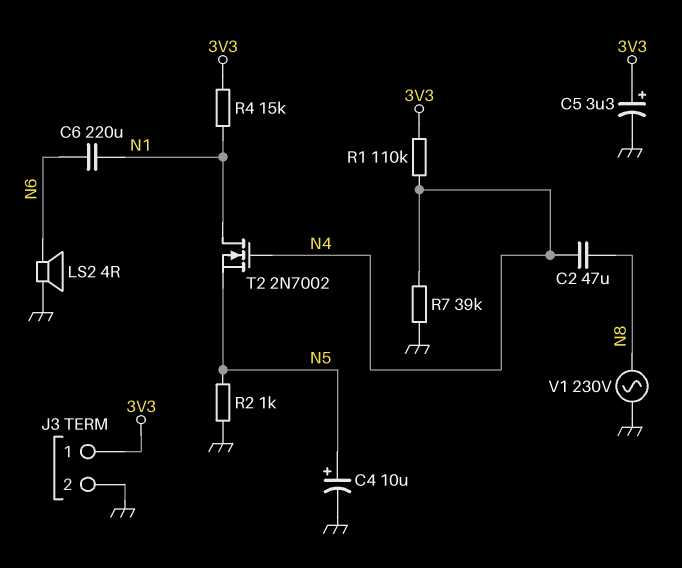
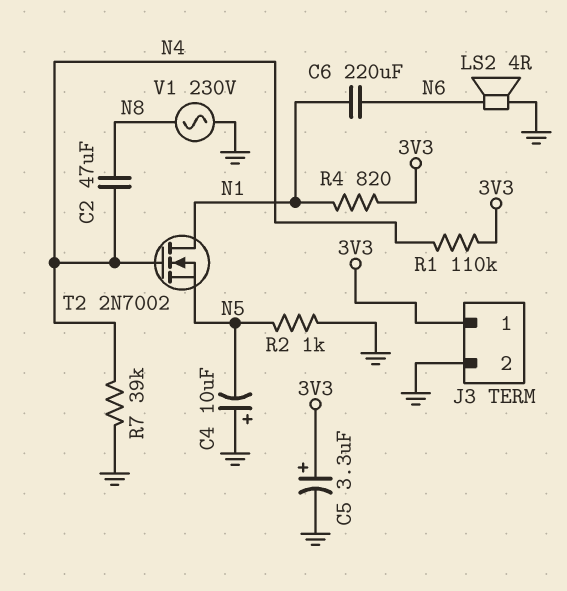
C4: 10uF (plus N5, minus GND) -> 10uF (plus GND, minus N5)
R4: 15k (3V3, N1) -> 820 (3V3, N1)

